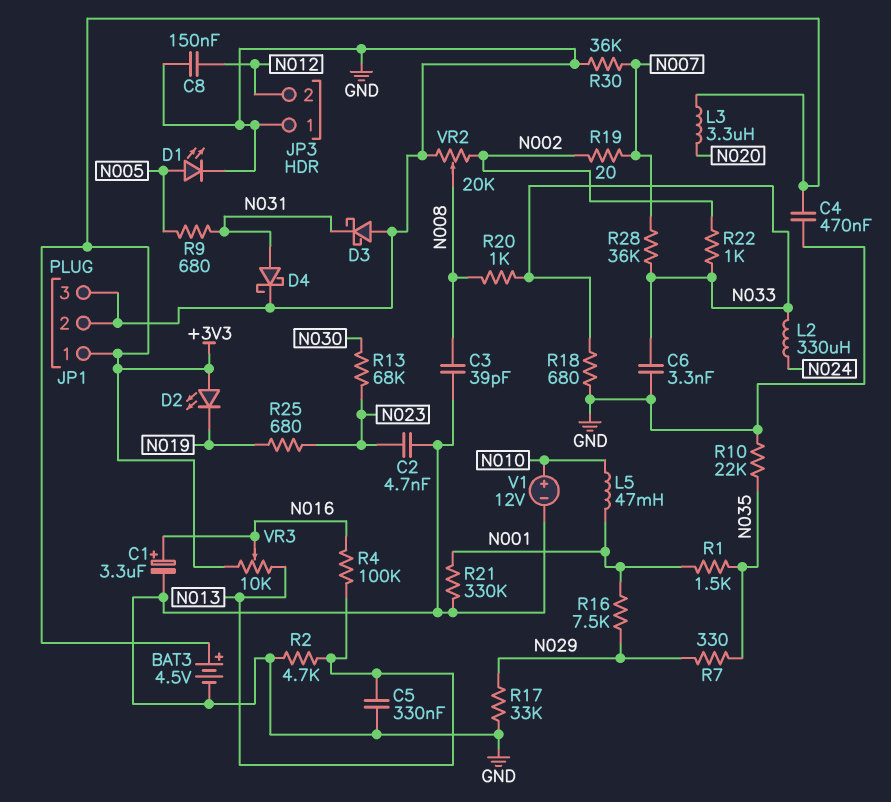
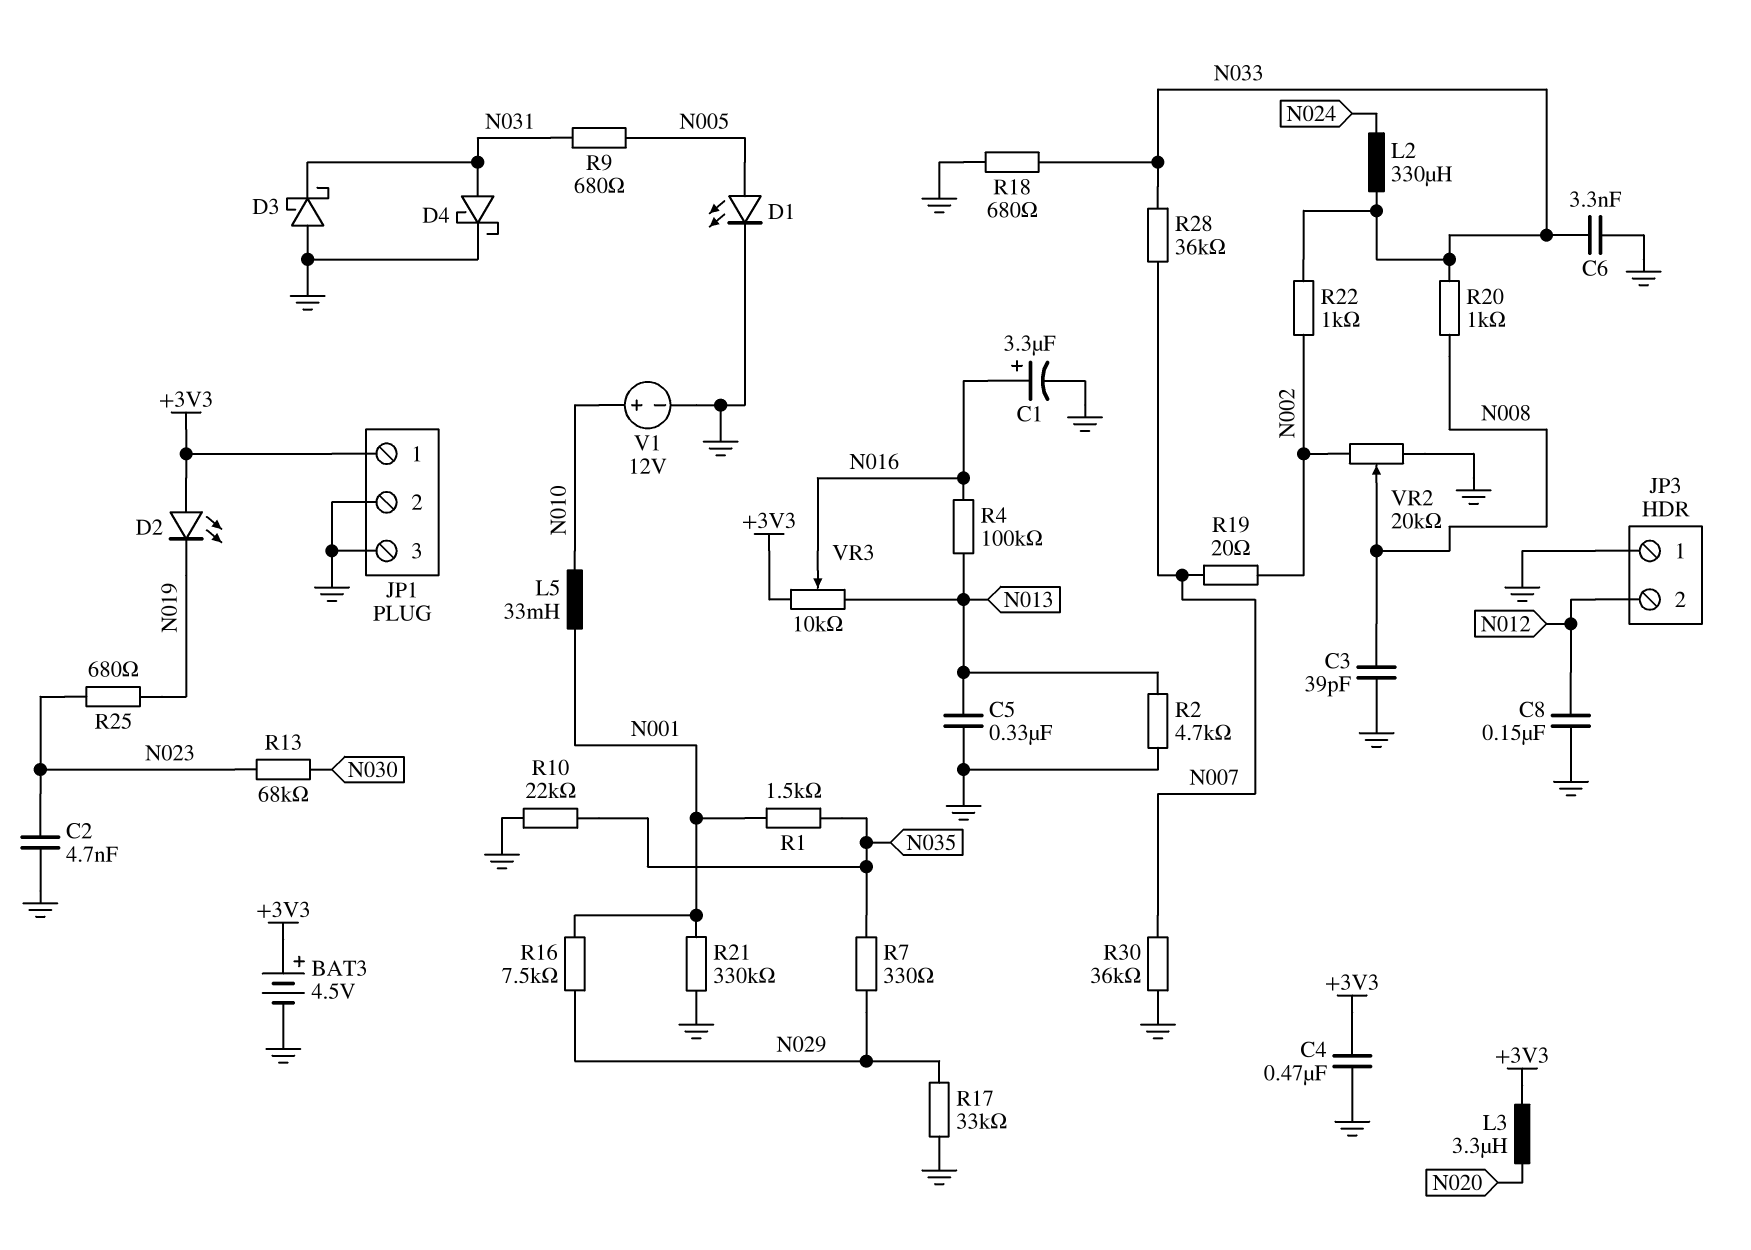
L5: 47mH (N001, N010) -> 33mH (N001, N010)

